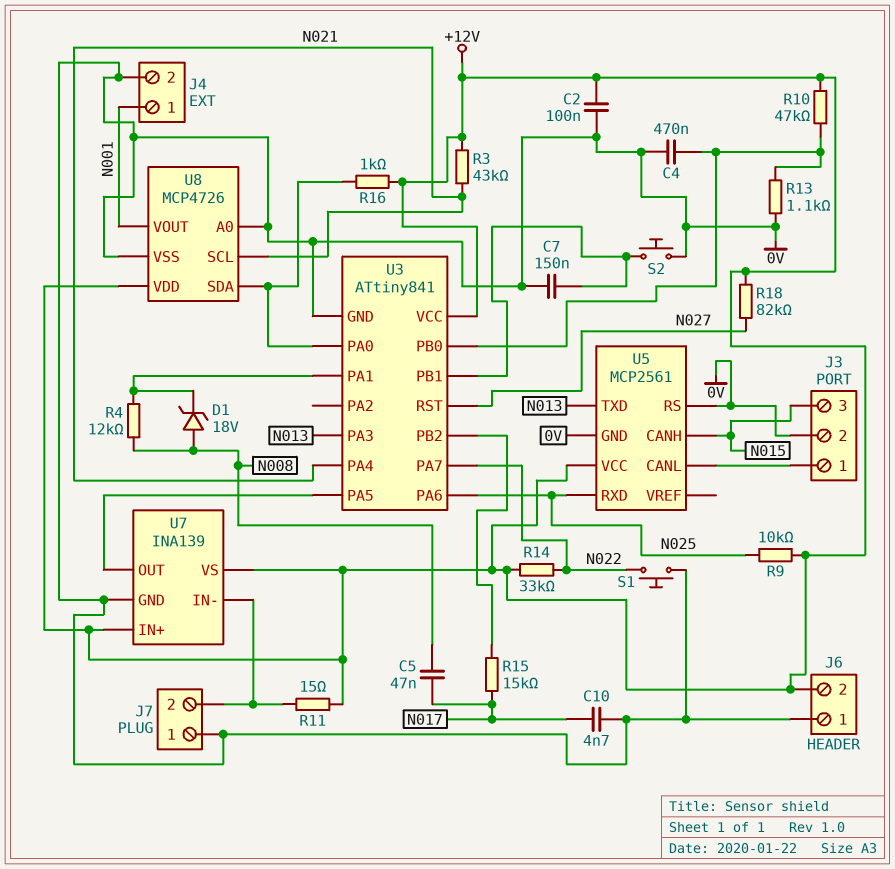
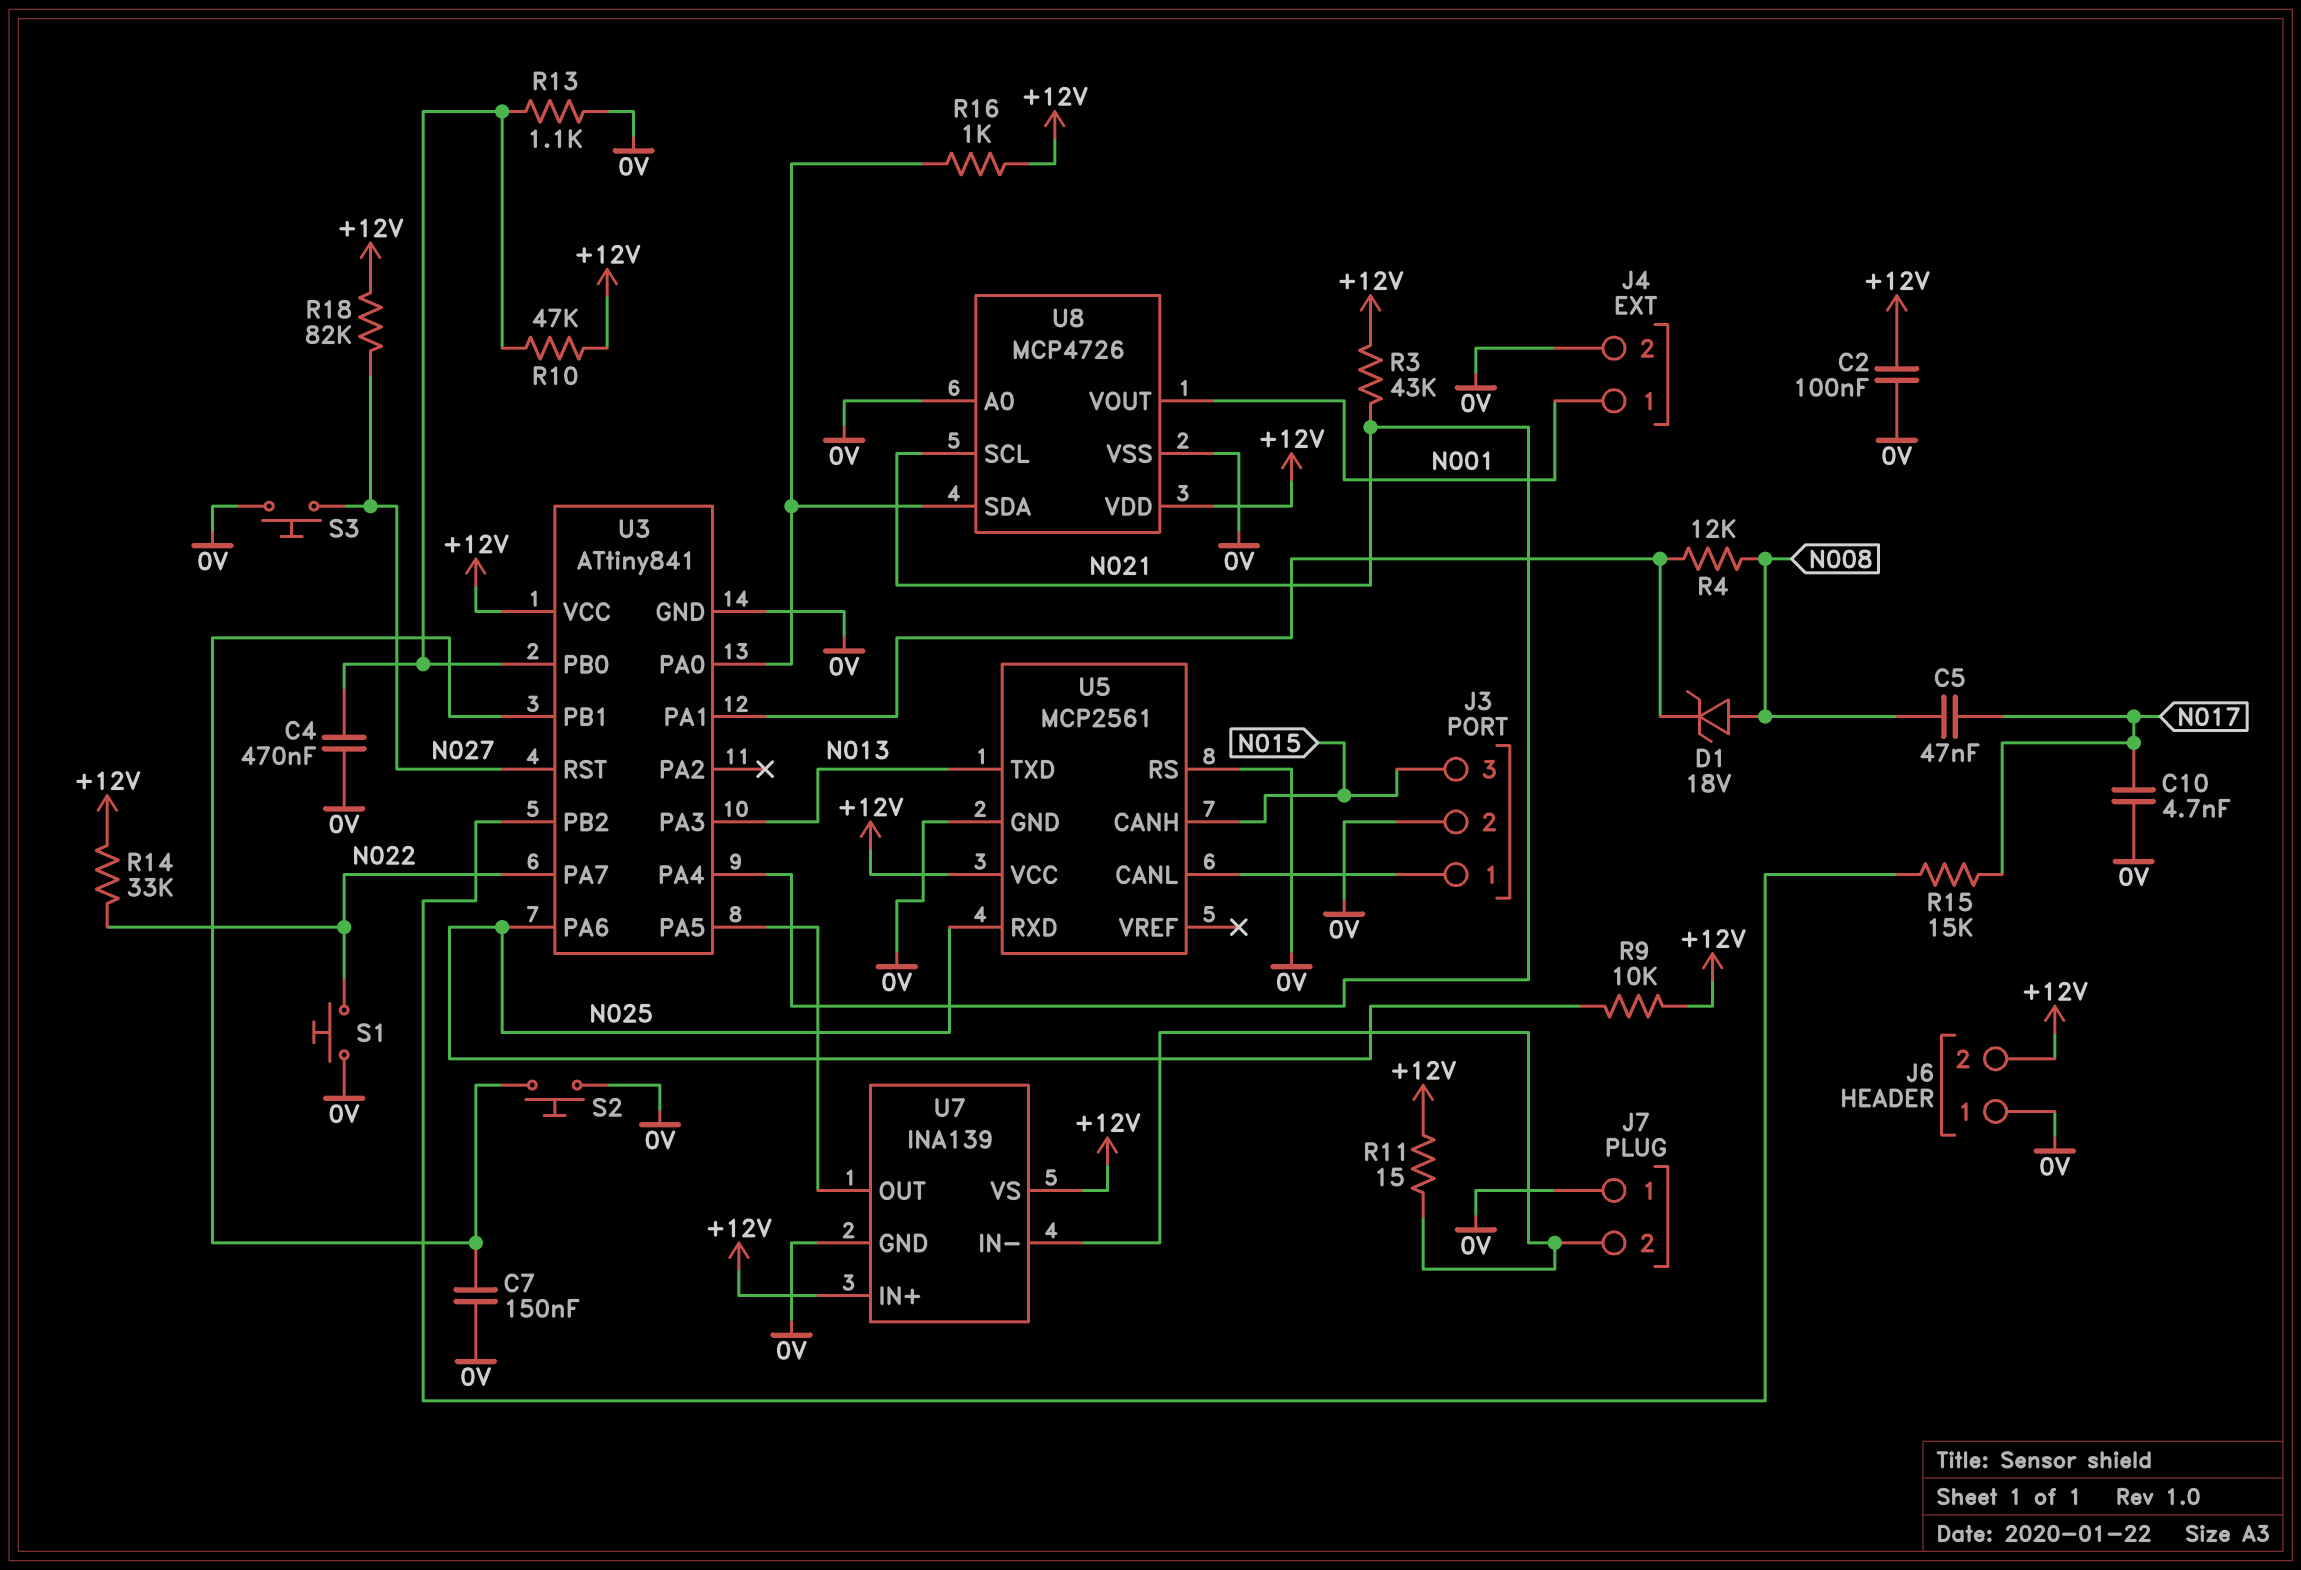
S3: none -> button (0V, N027)

